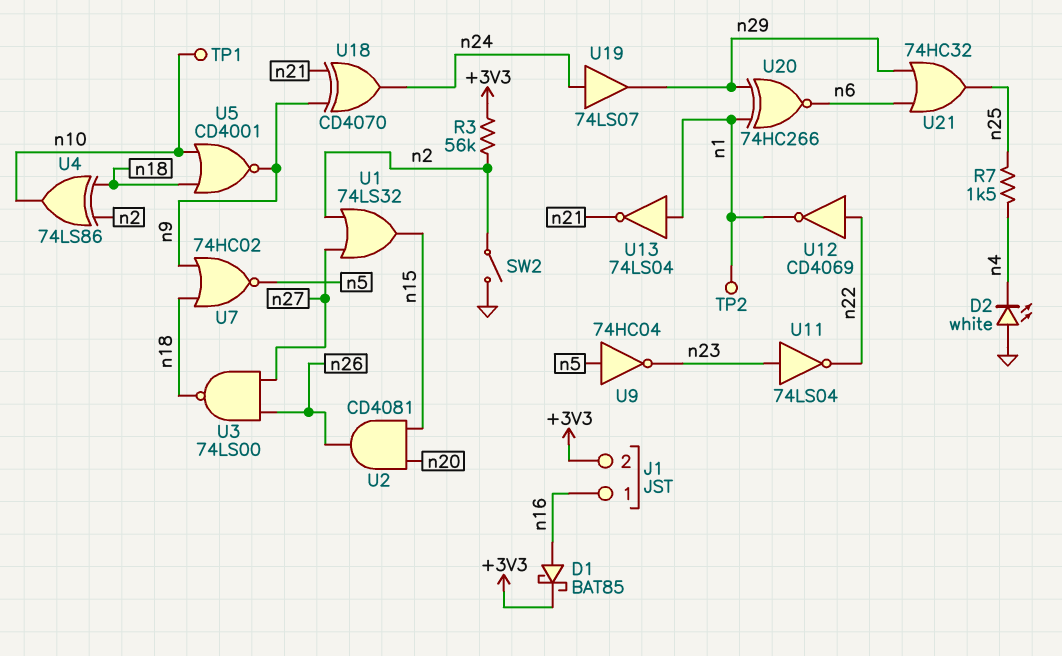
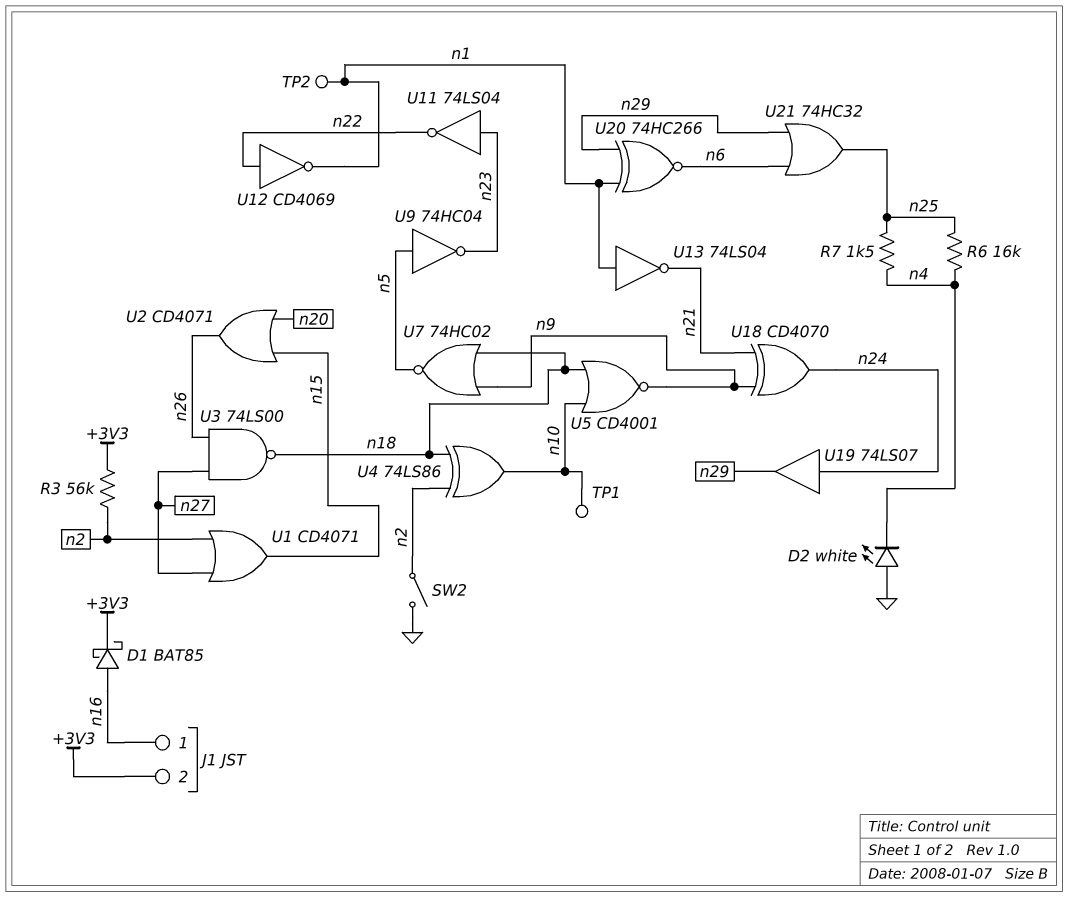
R6: none -> 16k (n4, n25)
U1: OR 74LS32 (in n2, in n27, out n15) -> OR CD4071 (in n2, in n27, out n15)
U2: AND CD4081 (in n15, in n20, out n26) -> OR CD4071 (in n15, in n20, out n26)

